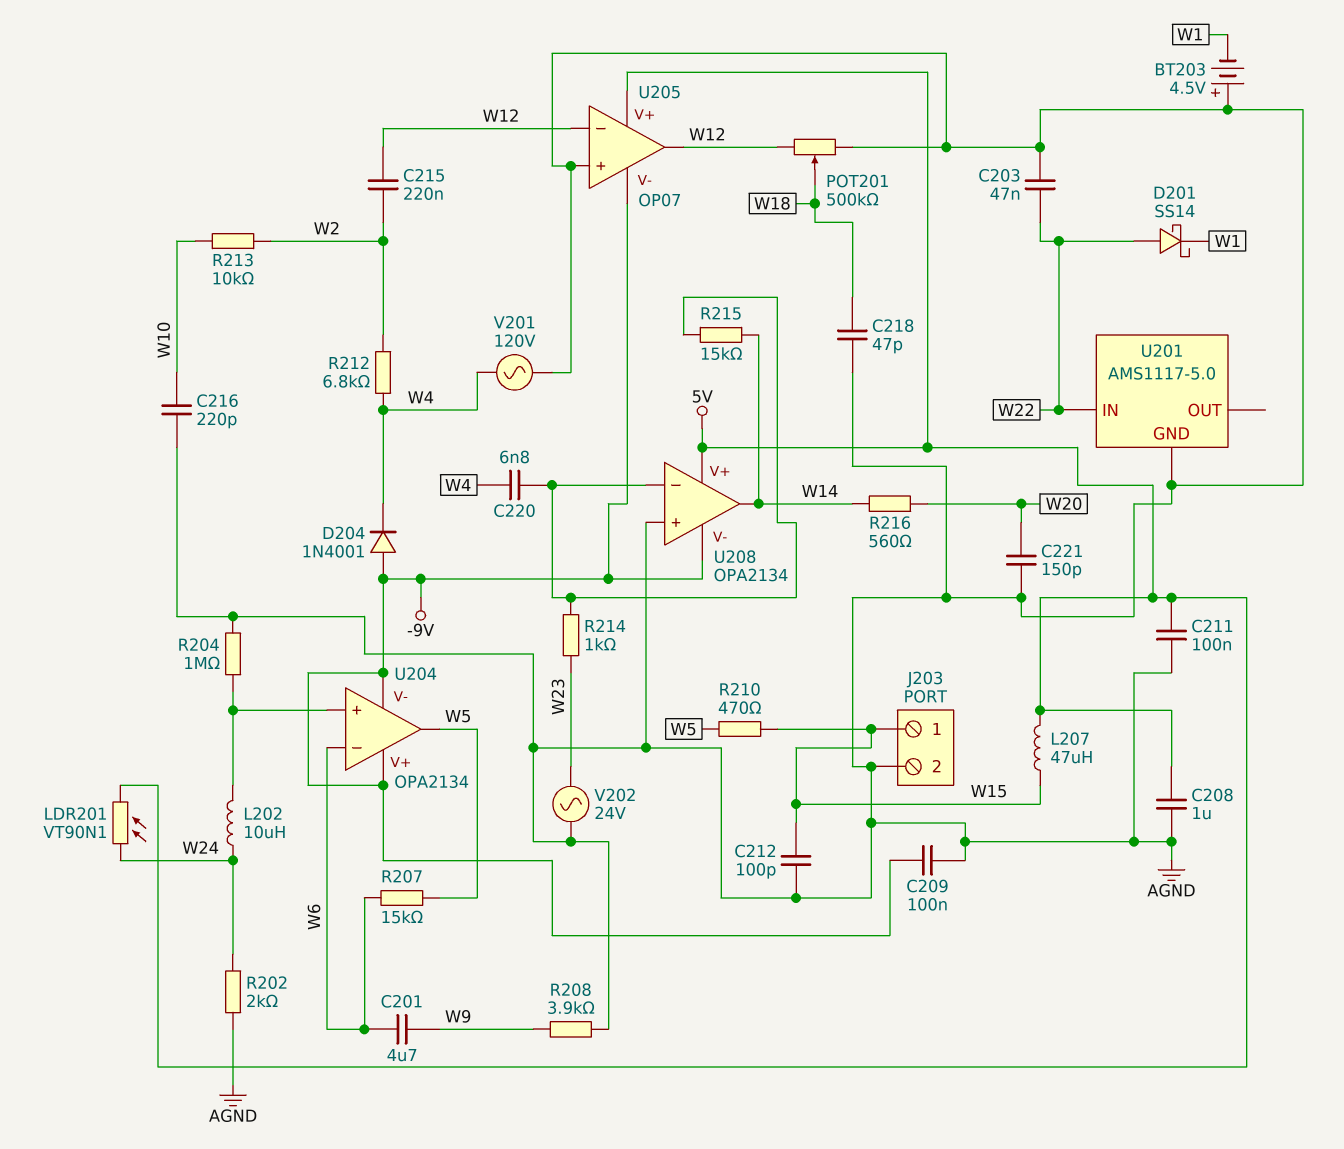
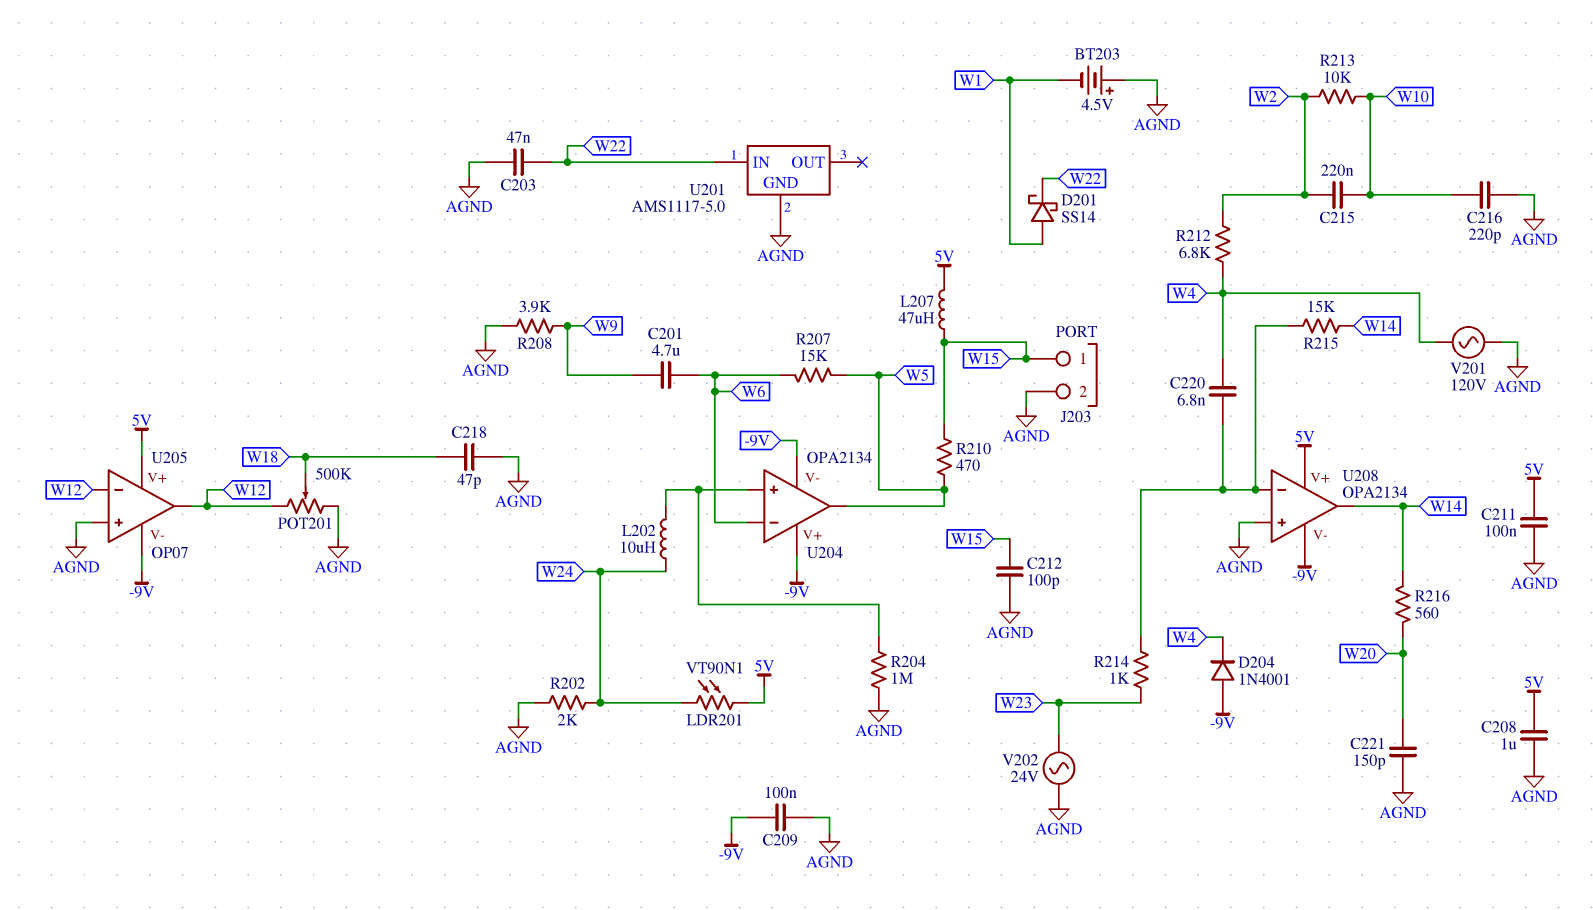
C215: 220nF (W2, W12) -> 220nF (W2, W10)
D201: schottky SS14 (A W22, K W1) -> schottky SS14 (A W1, K W22)

